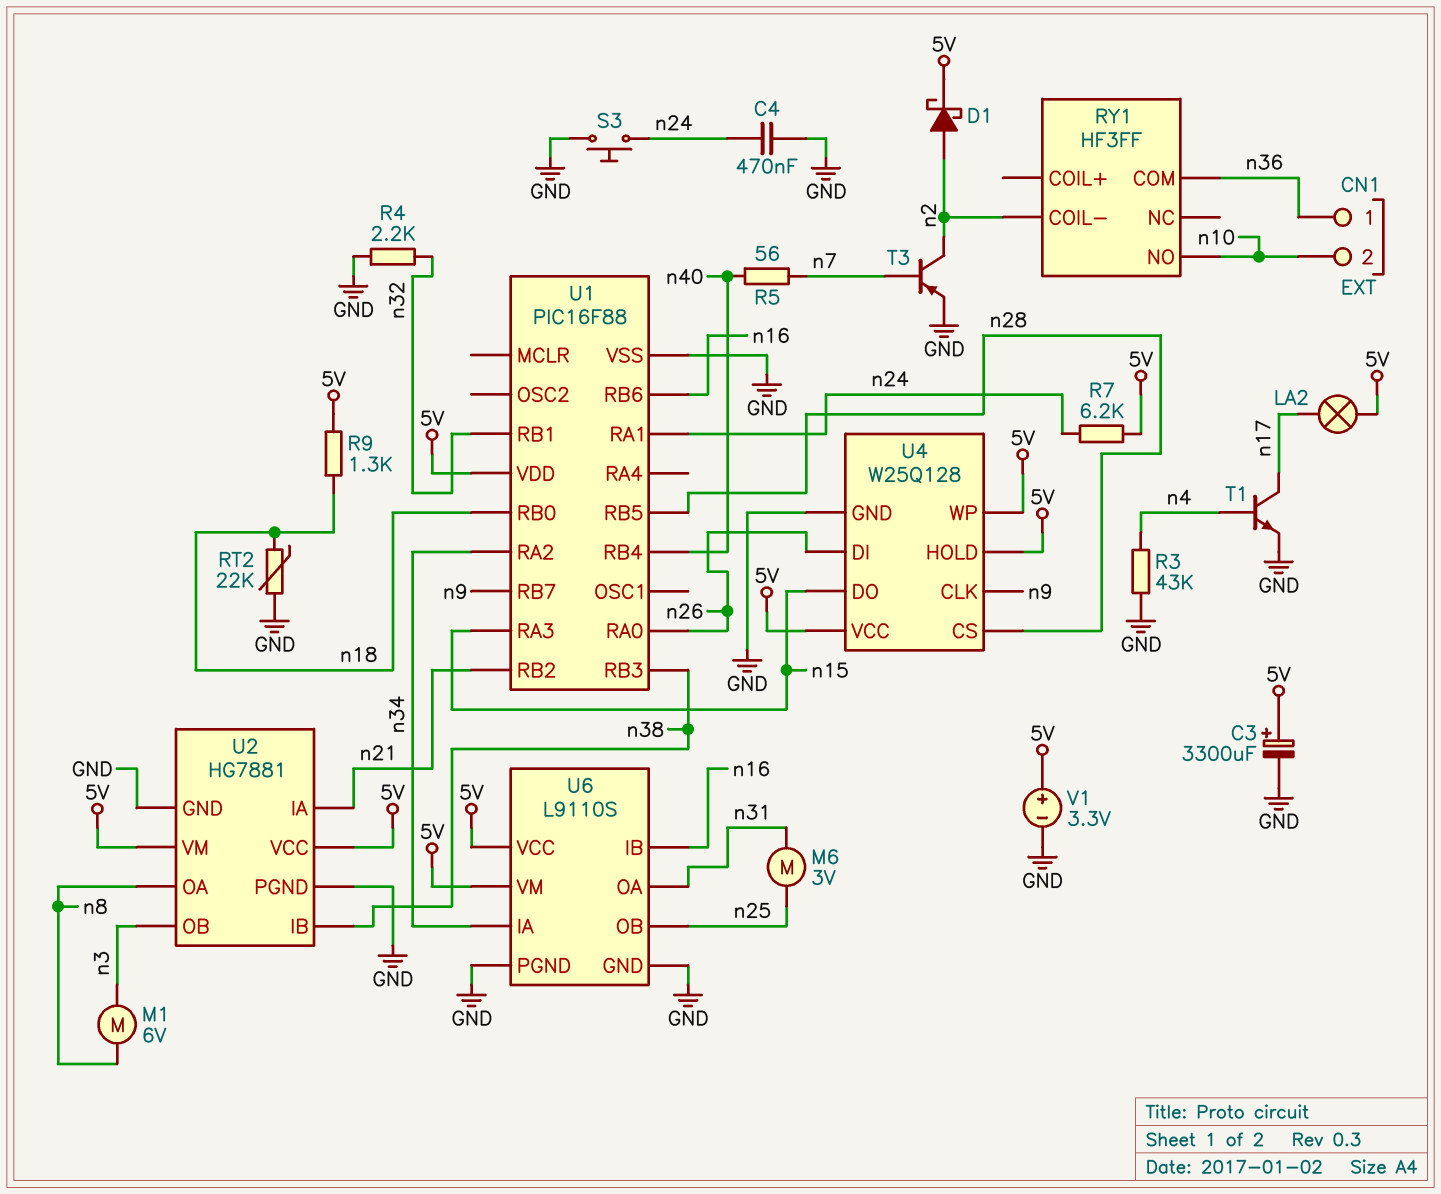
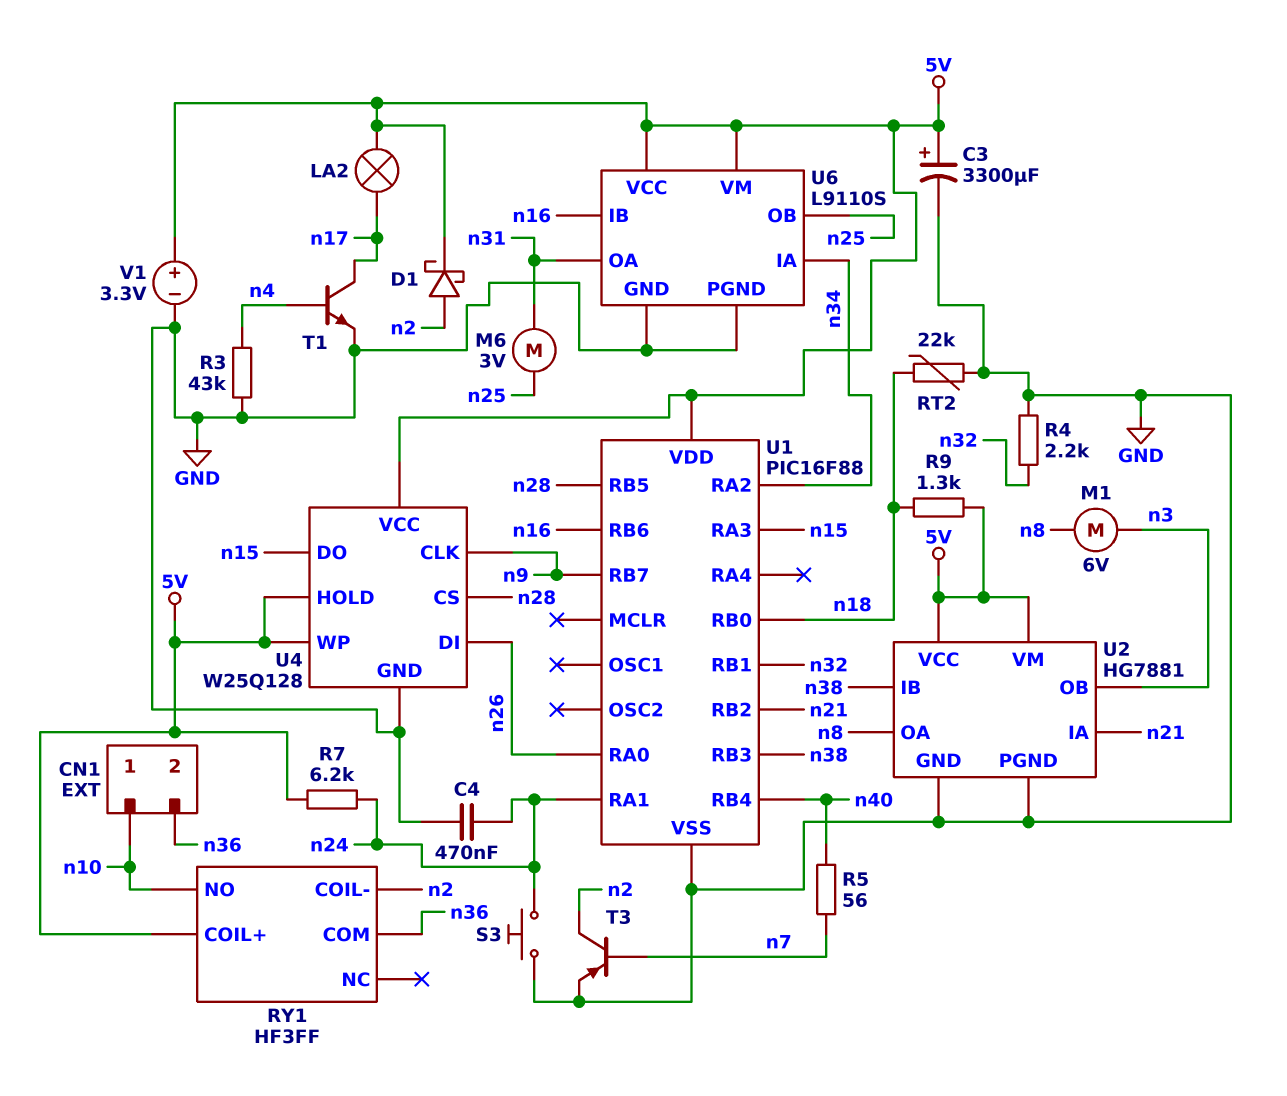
CN1 pin 1: n36 -> n10
CN1 pin 2: n10 -> n36
RY1 pin COIL+: none -> 5V

